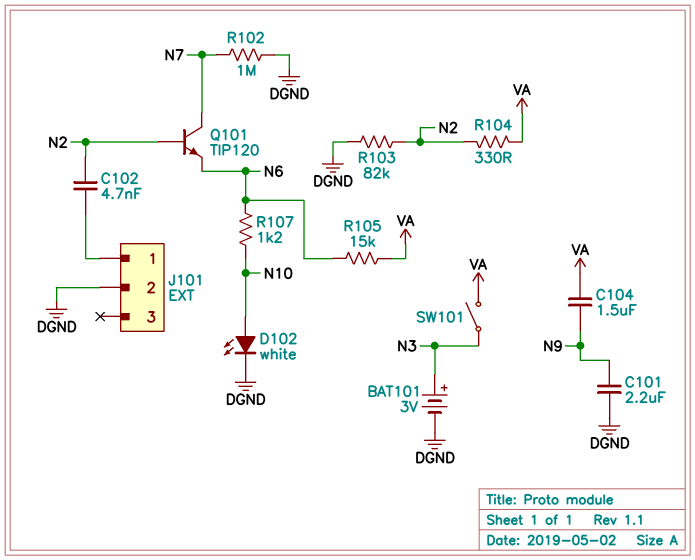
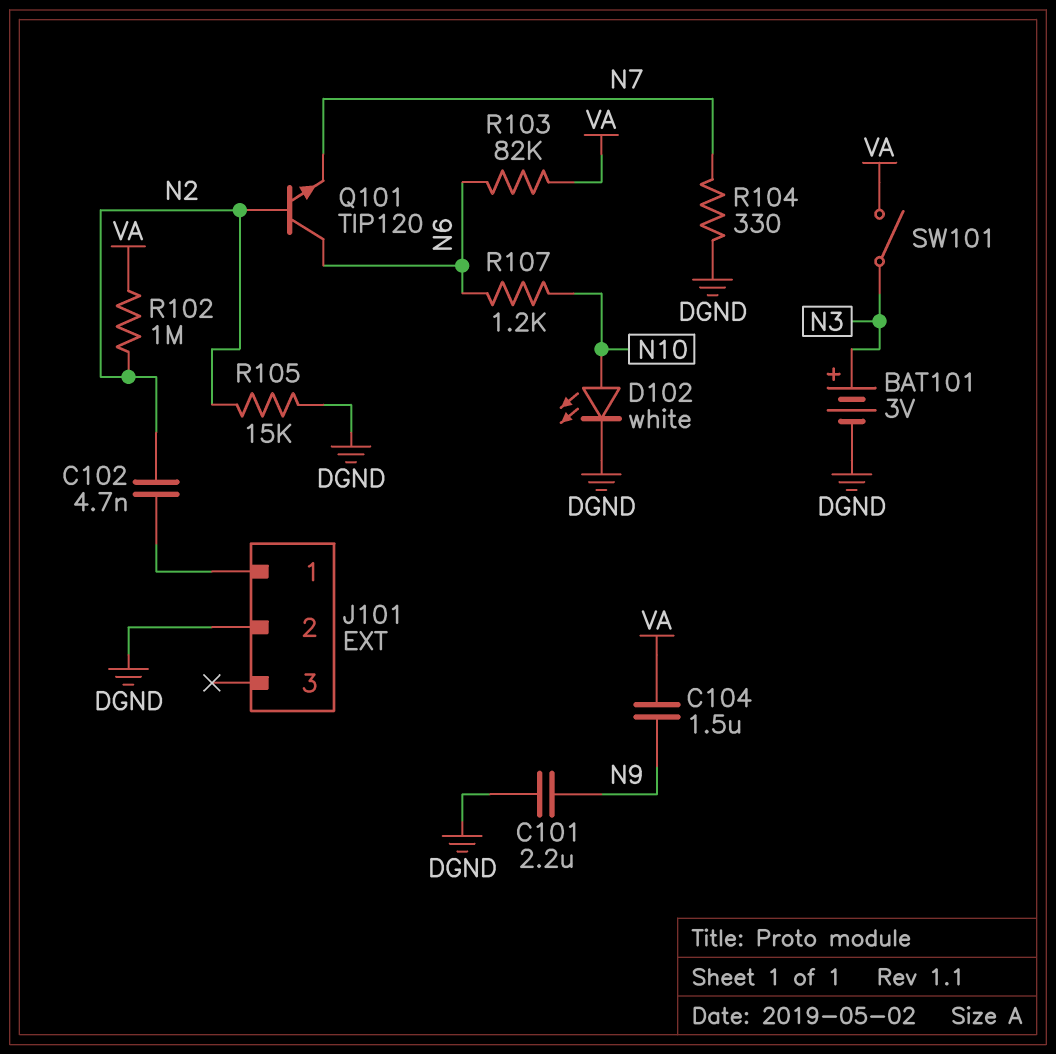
Q101: NPN TIP120 (B N2, C N7, E N6) -> NPN TIP120 (B N2, C N6, E N7)
R102: 1M (DGND, N7) -> 1M (N2, VA)
R103: 82k (DGND, N2) -> 82k (N6, VA)
R104: 330 (N2, VA) -> 330 (DGND, N7)
R105: 15k (N6, VA) -> 15k (DGND, N2)

